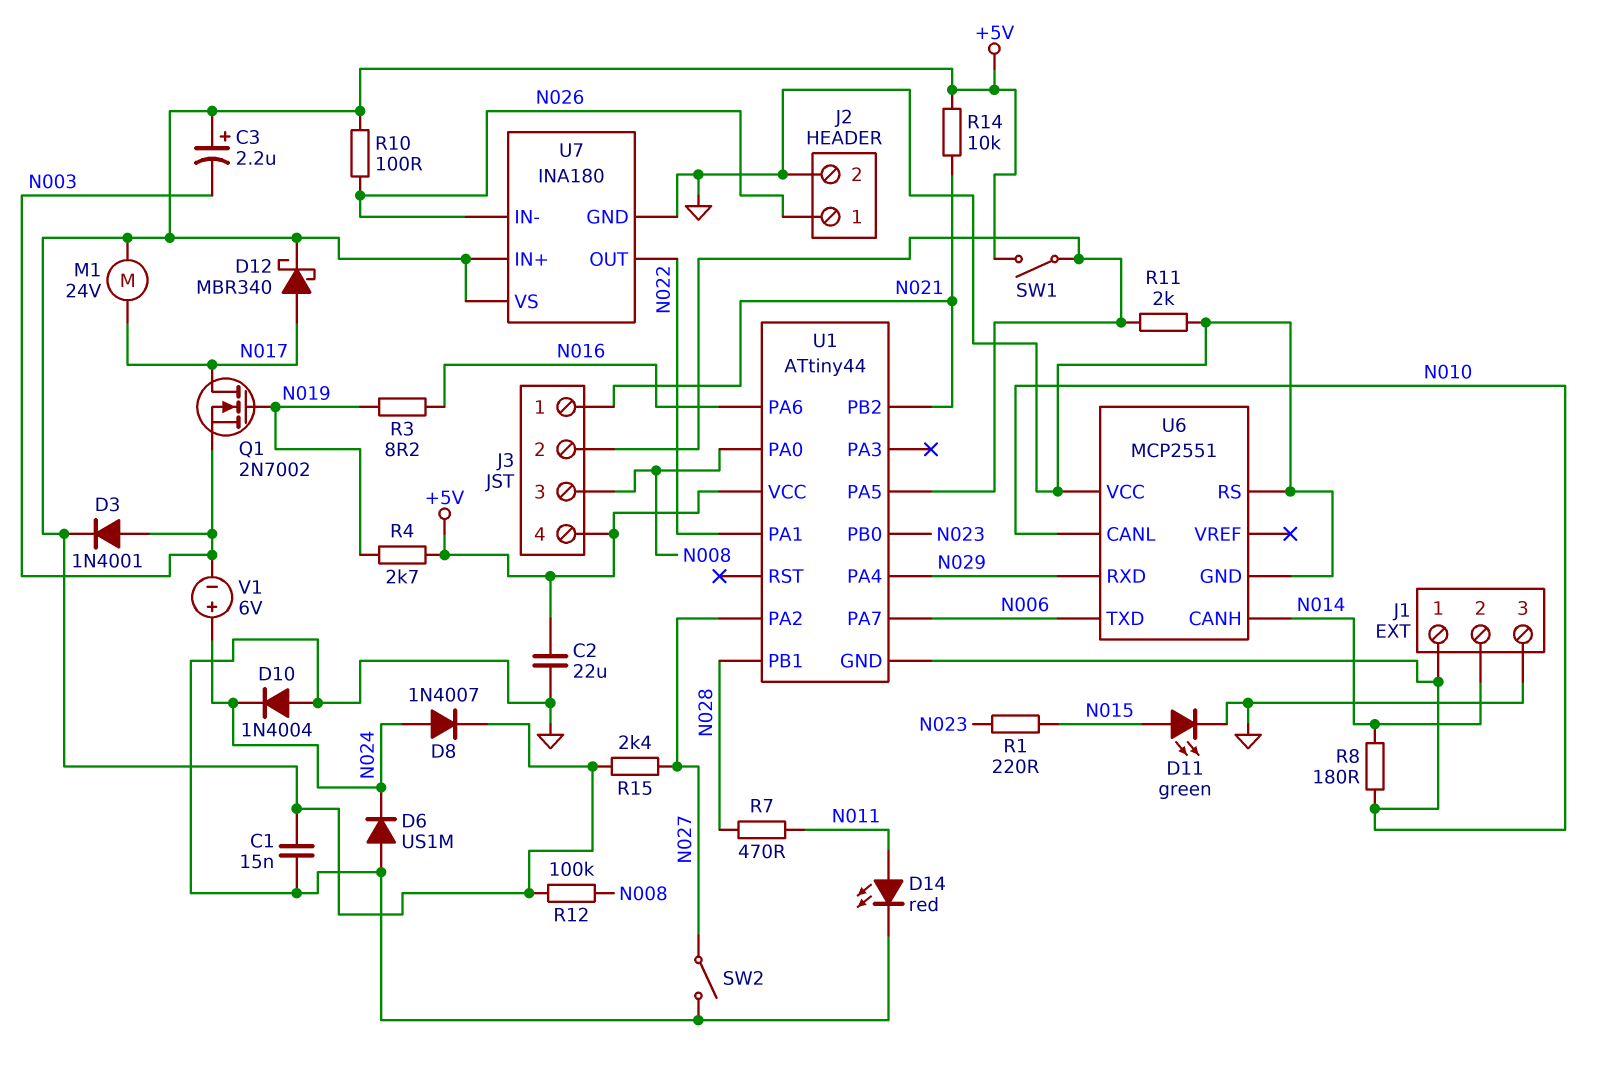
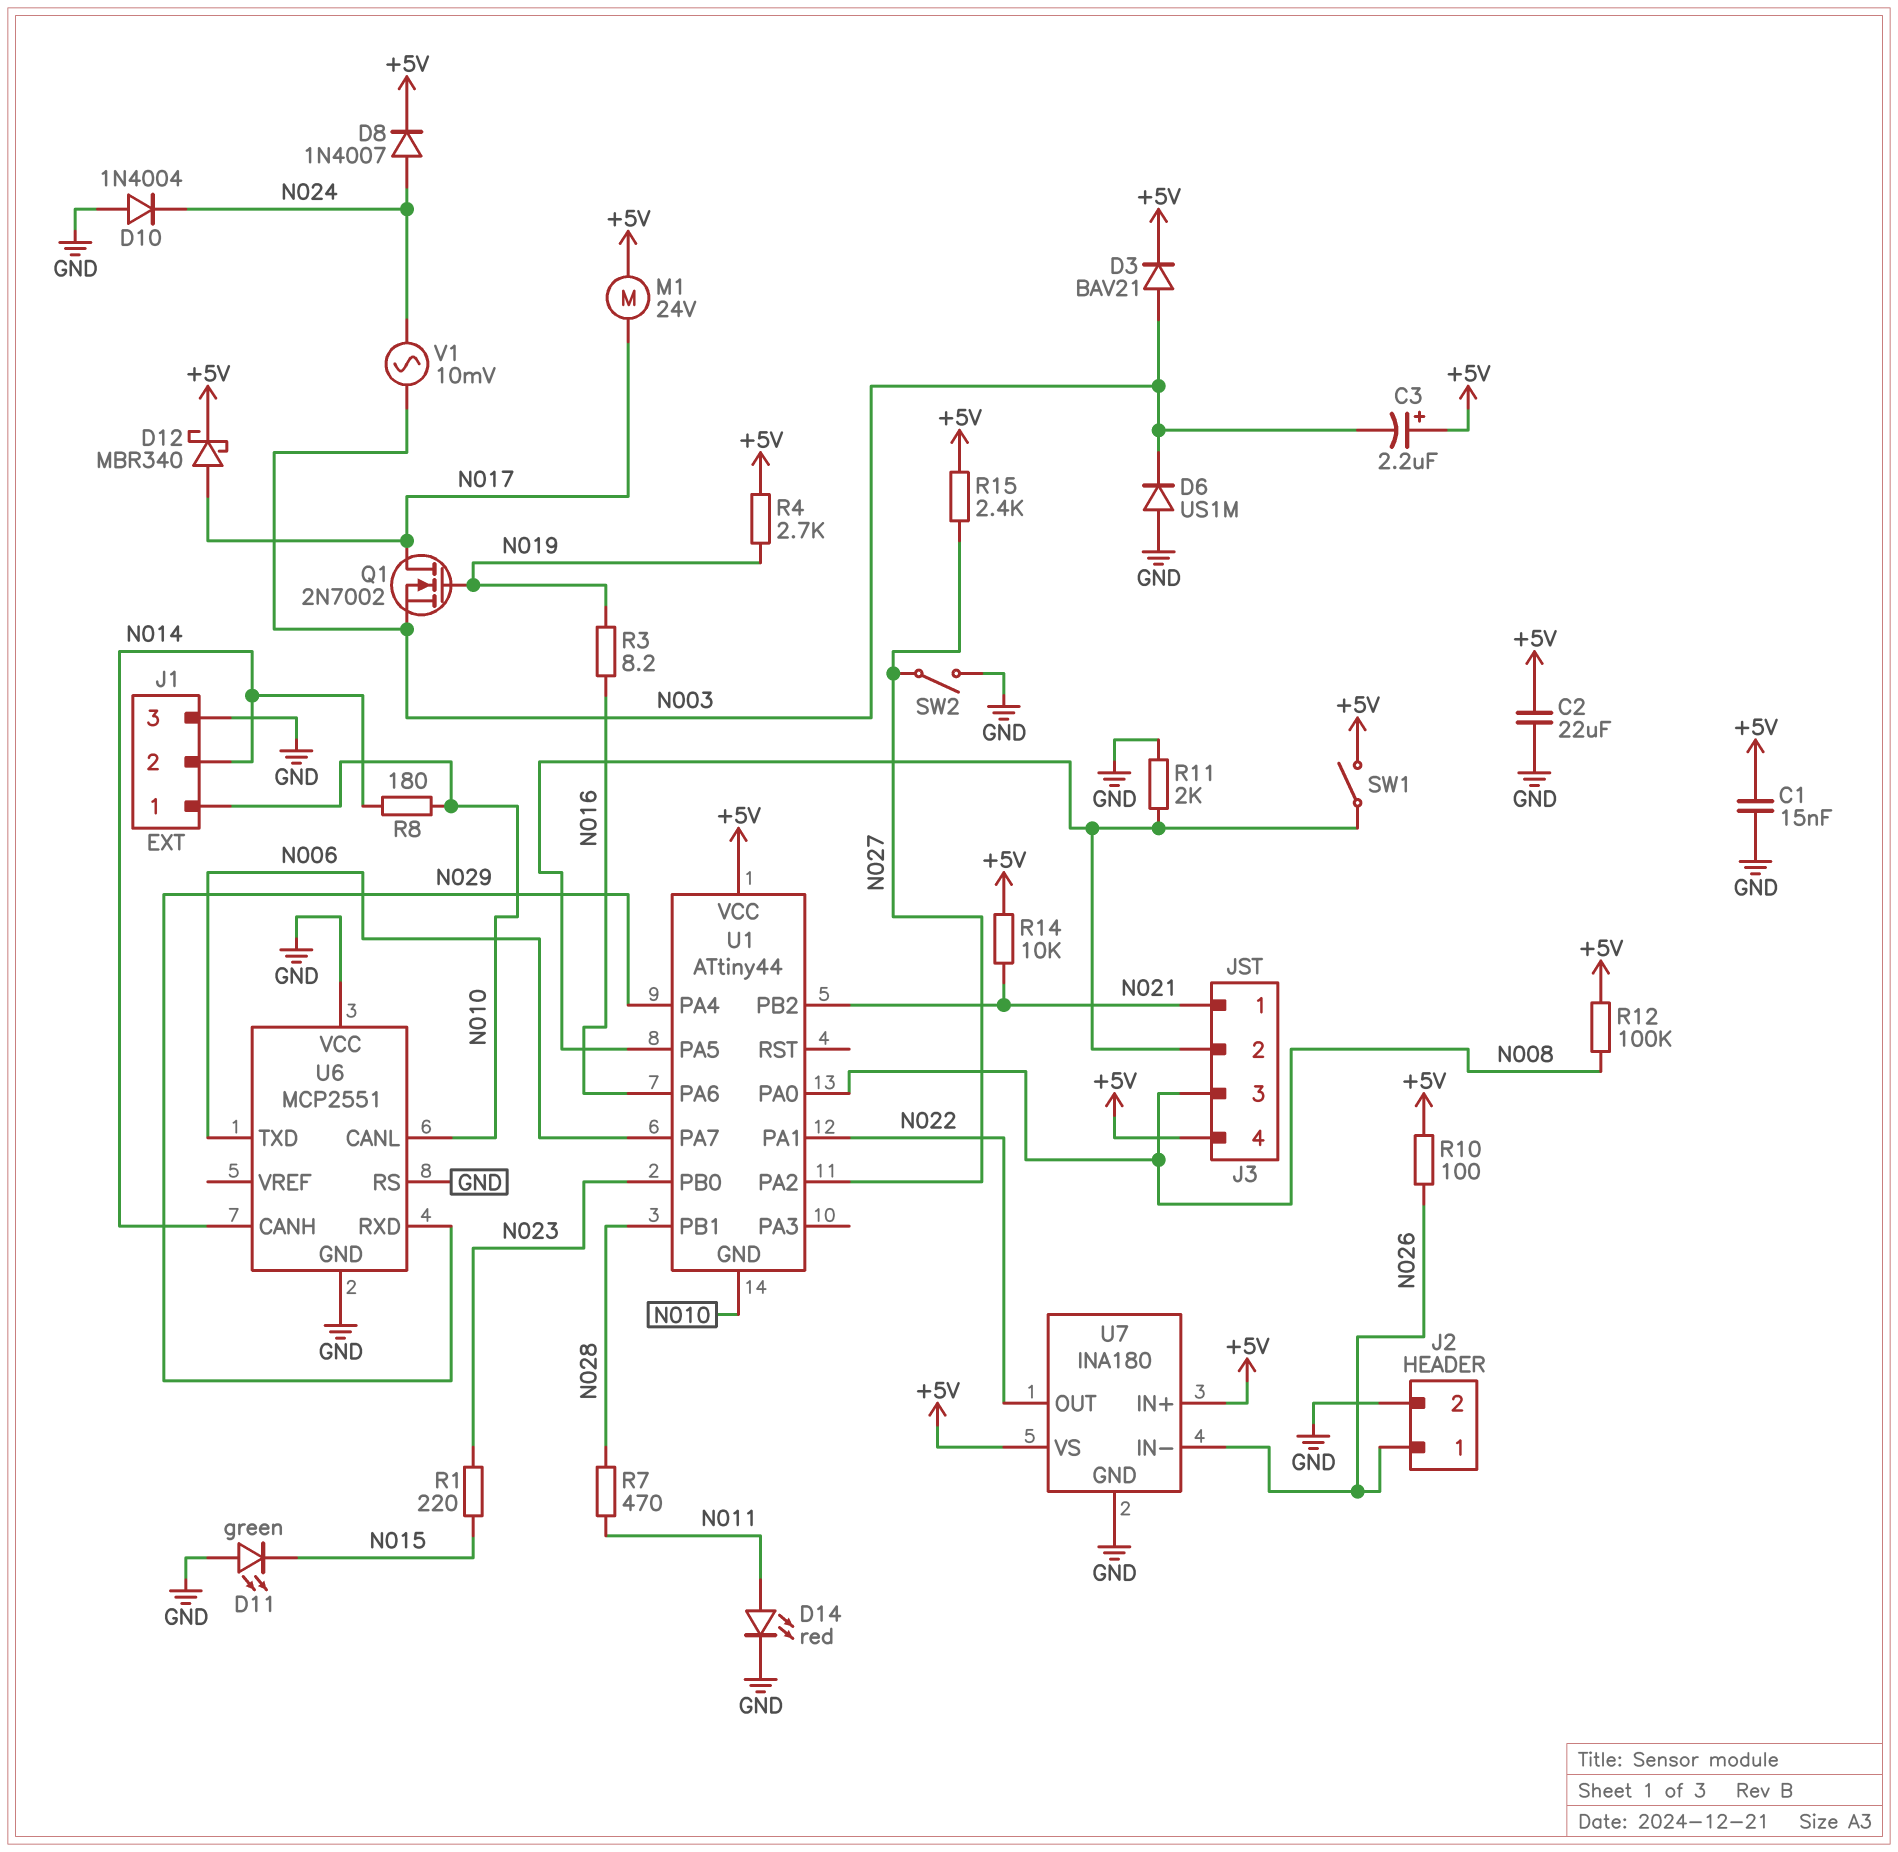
D3: diode 1N4001 (A N003, K +5V) -> diode BAV21 (A N003, K +5V)
D6: diode US1M (A GND, K N024) -> diode US1M (A GND, K N003)
D11: LED green (A N015, K GND) -> LED green (A GND, K N015)
V1: 6V (plus N024, minus N003) -> AC 10mV (N003, N024)

